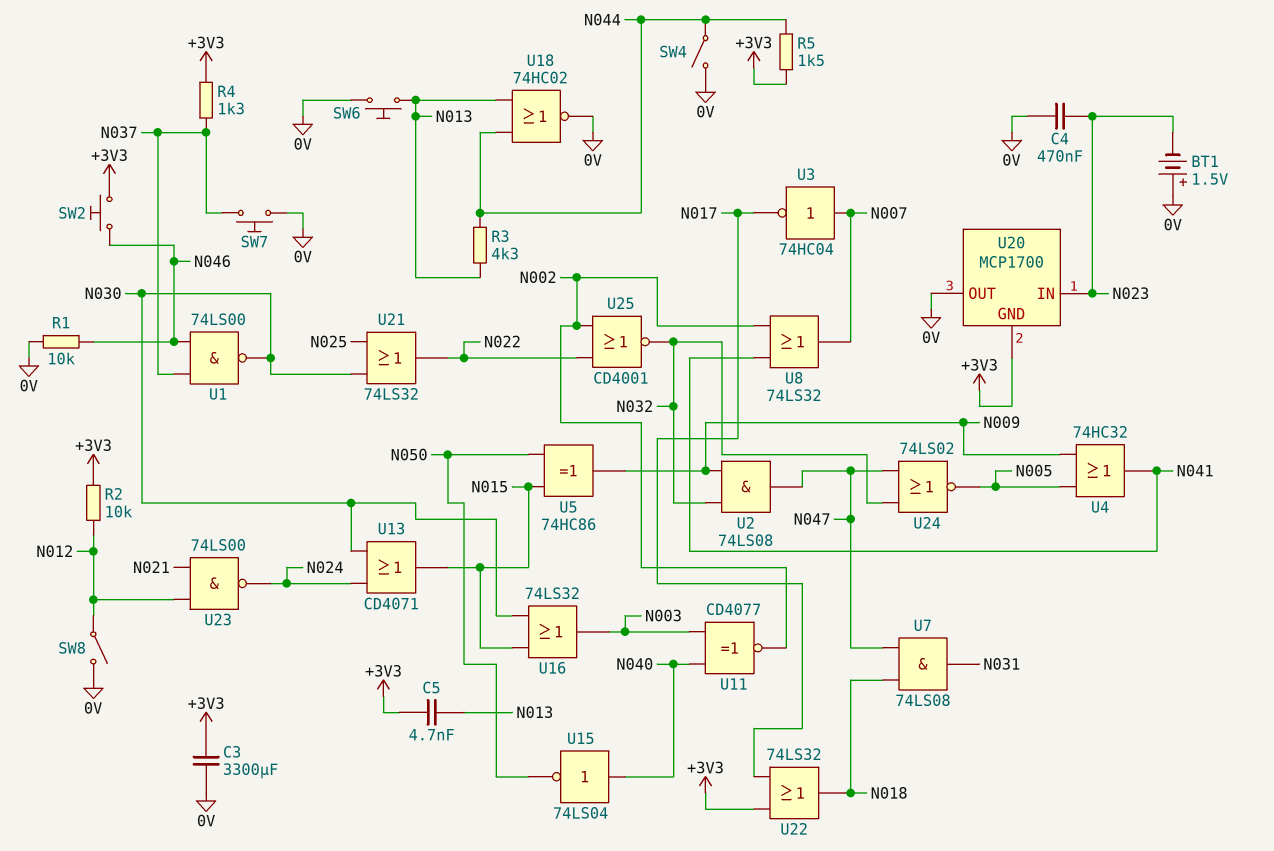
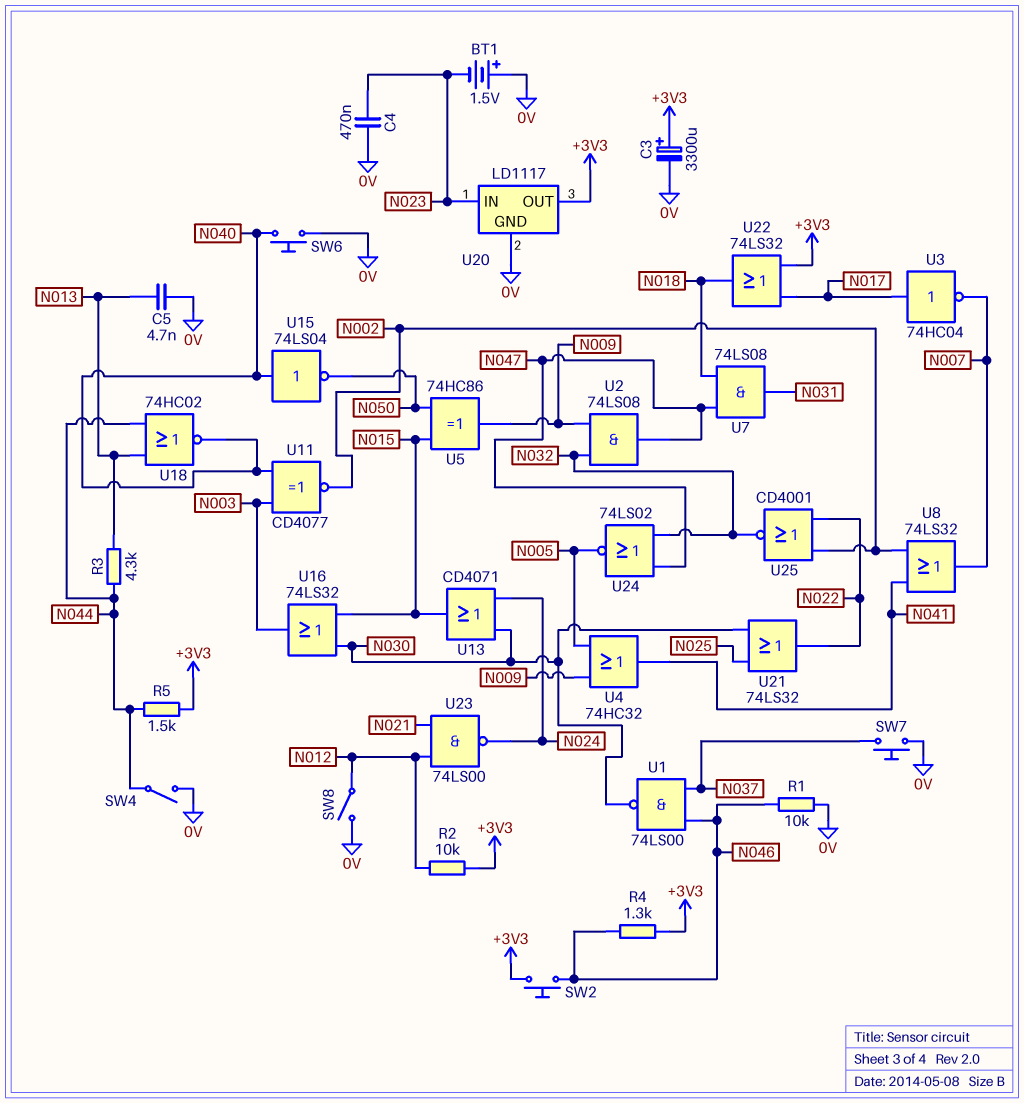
C3: 3300uF (+3V3, 0V) -> 3300uF (plus +3V3, minus 0V)
C5: 4.7nF (+3V3, N013) -> 4.7nF (0V, N013)
R4: 1.3k (+3V3, N037) -> 1.3k (+3V3, N046)
SW6: button (0V, N013) -> button (0V, N040)
U3: NOT 74HC04 (in N007, out N017) -> NOT 74HC04 (in N017, out N007)
U18: NOR 74HC02 (in N013, in N044, out 0V) -> NOR 74HC02 (in N013, in N044, out N040)
U20: MCP1700 -> LD1117
U20 pin GND: +3V3 -> 0V
U20 pin OUT: 0V -> +3V3

